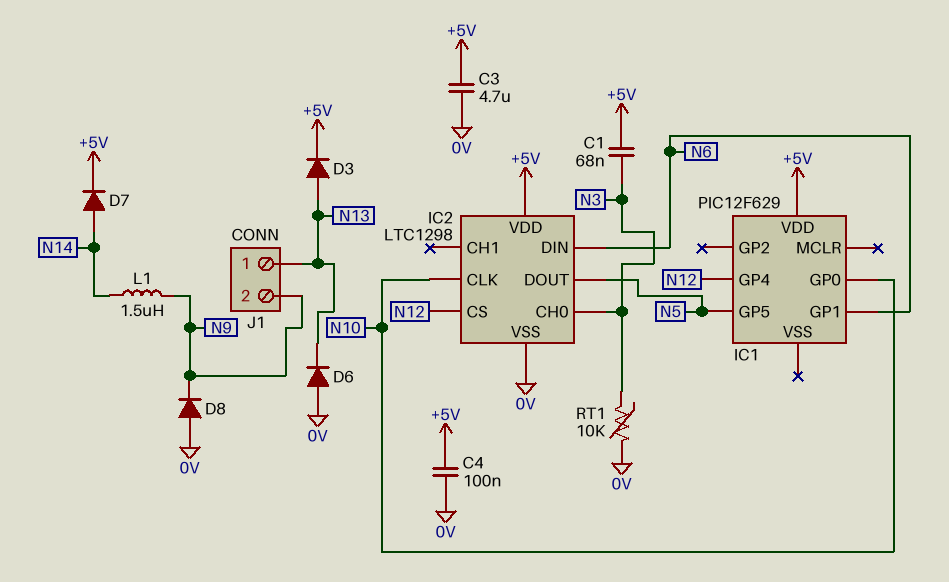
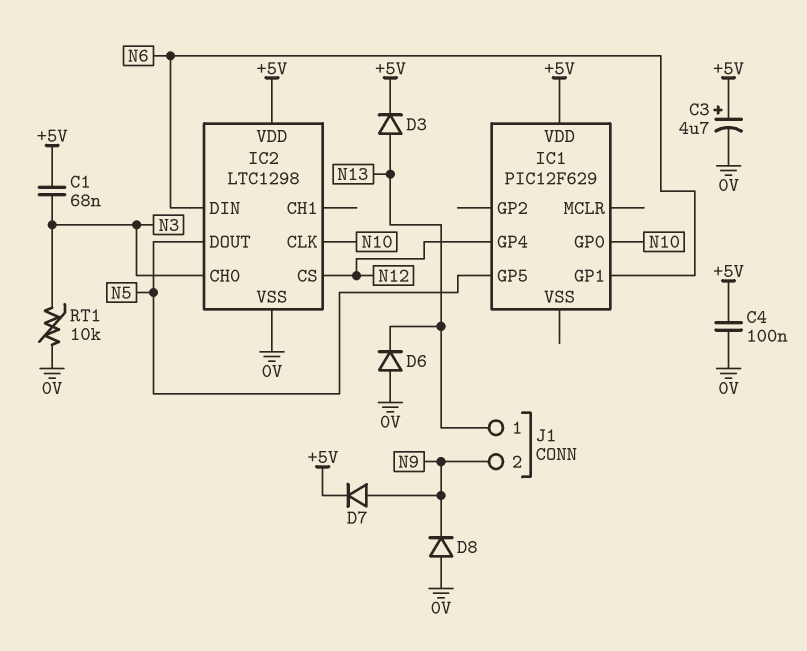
C3: 4.7uF (+5V, 0V) -> 4.7uF (plus +5V, minus 0V)
D7: diode (A N14, K +5V) -> diode (A N9, K +5V)
L1: 1.5uH (N9, N14) -> none

